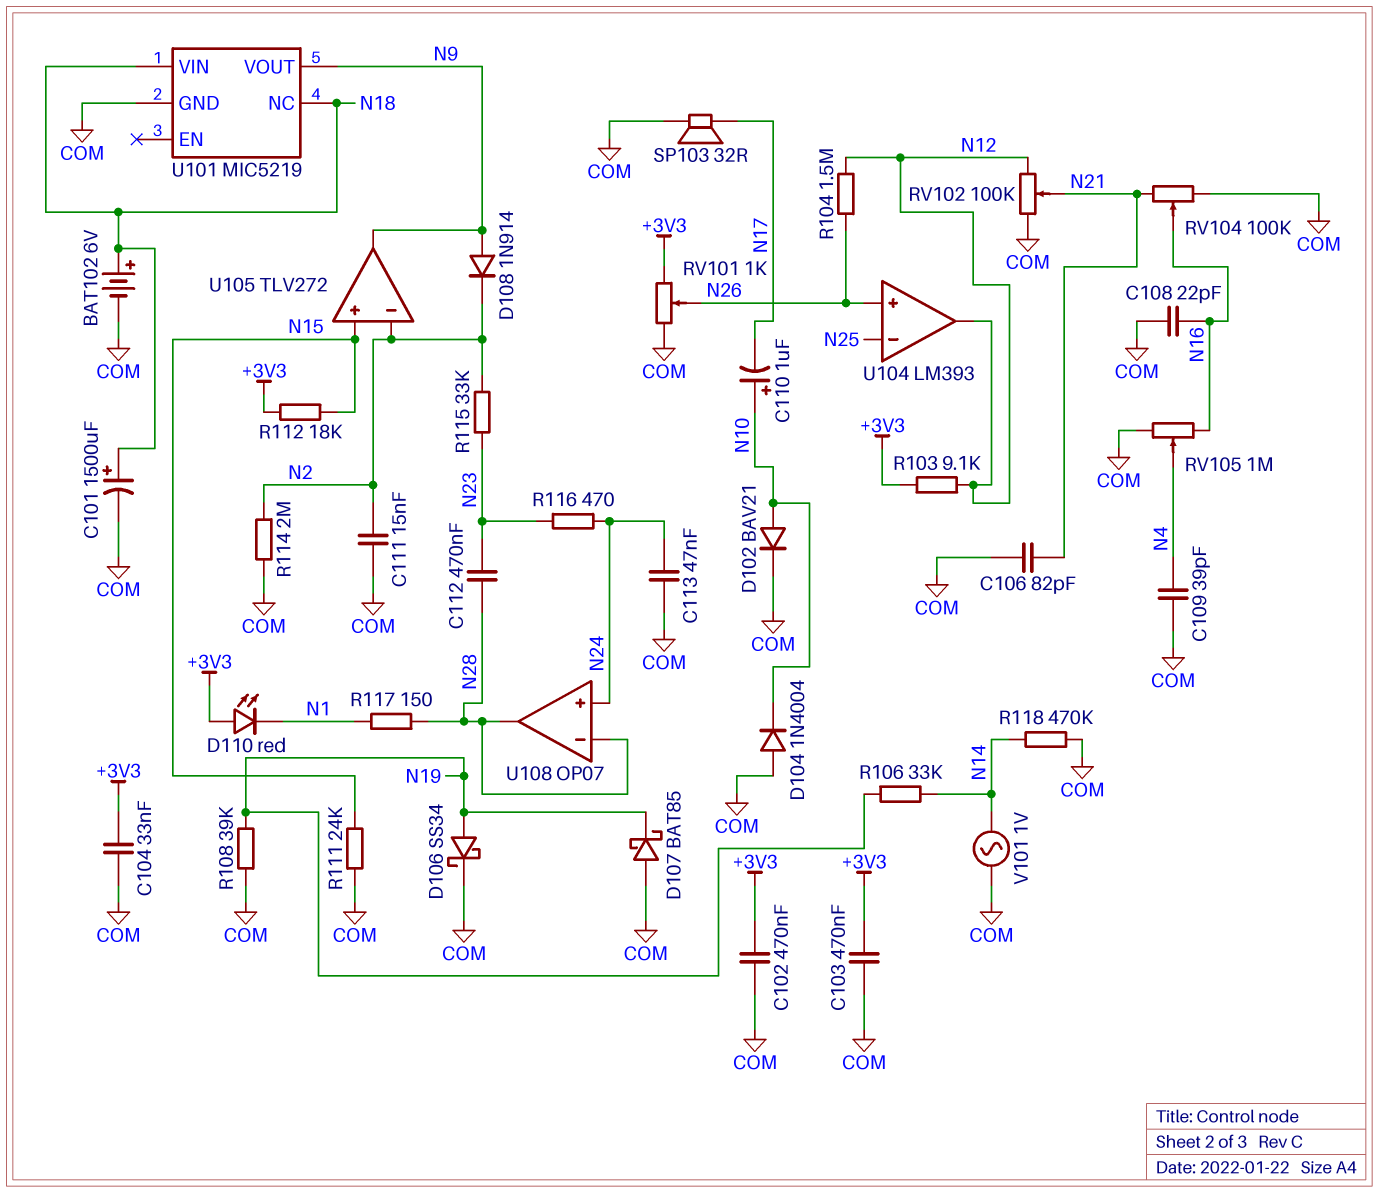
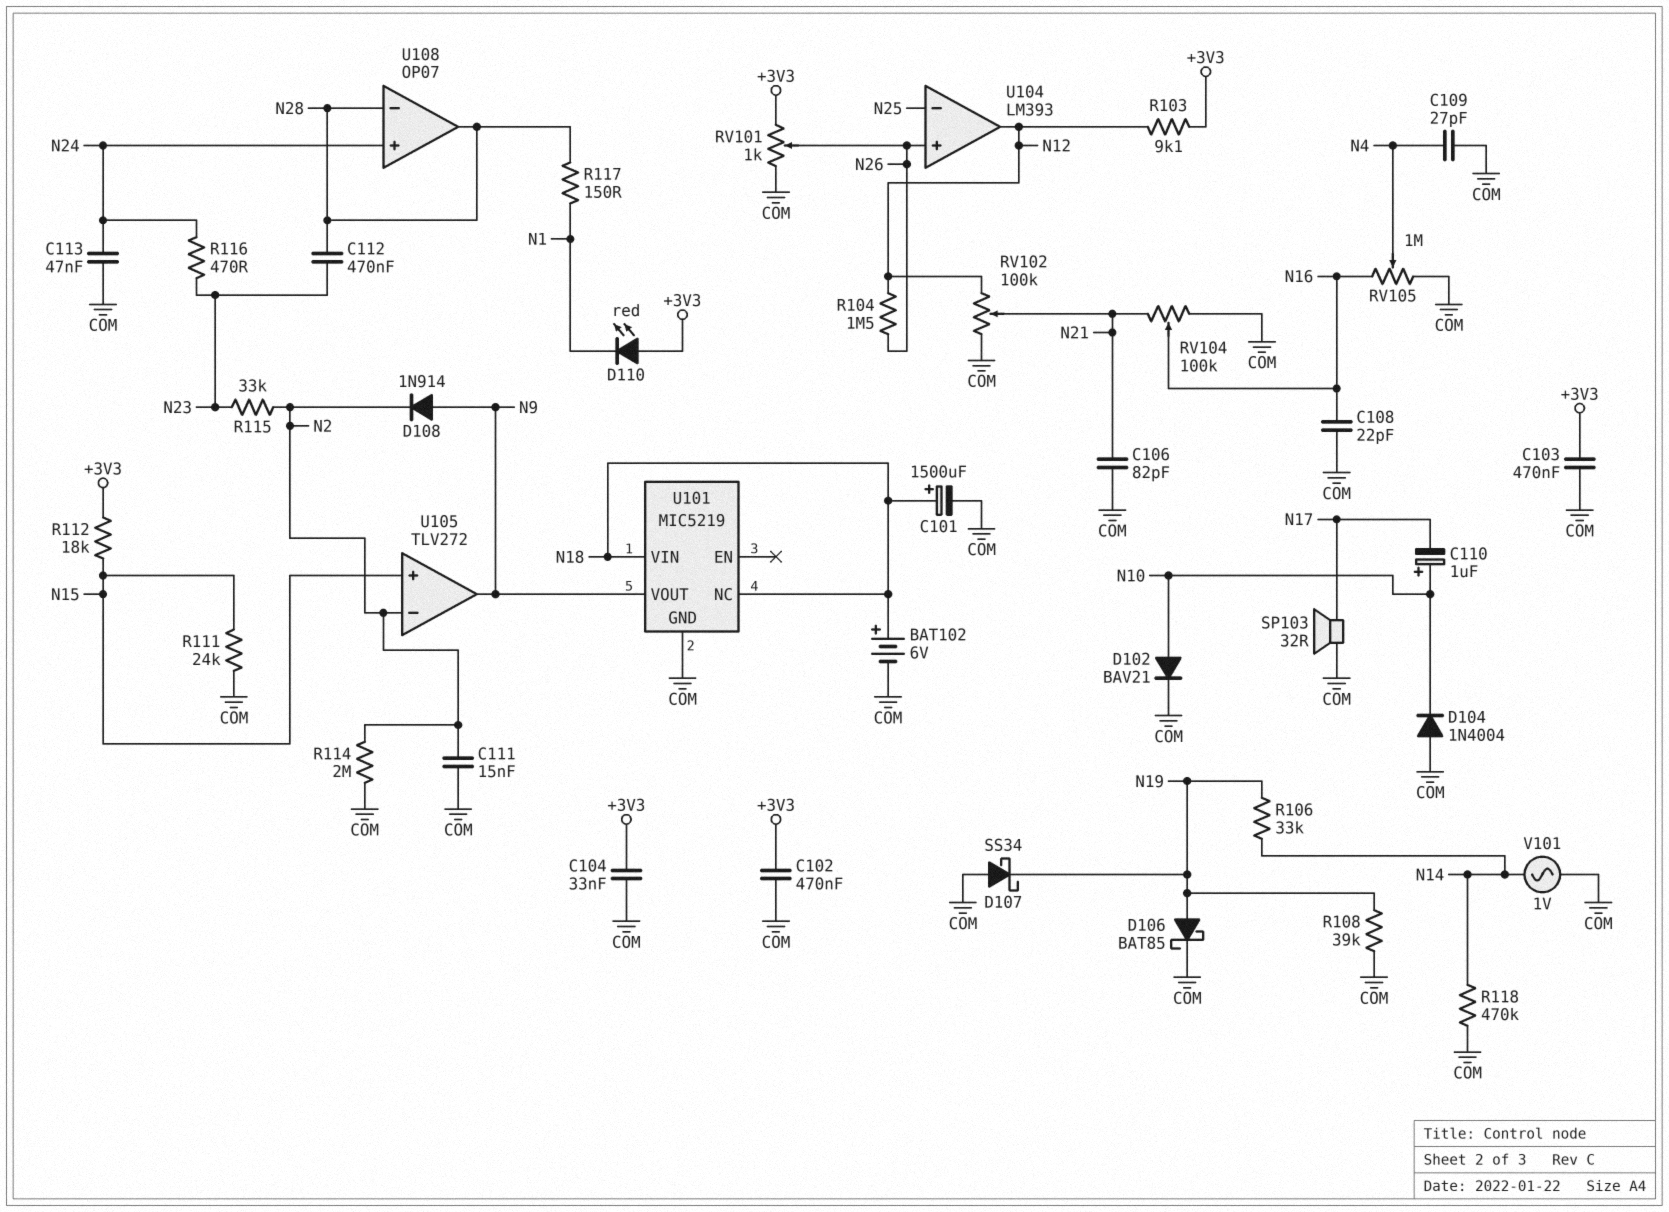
C109: 39pF (COM, N4) -> 27pF (COM, N4)
D106: schottky SS34 (A N19, K COM) -> schottky BAT85 (A N19, K COM)
D107: schottky BAT85 (A COM, K N19) -> schottky SS34 (A COM, K N19)

